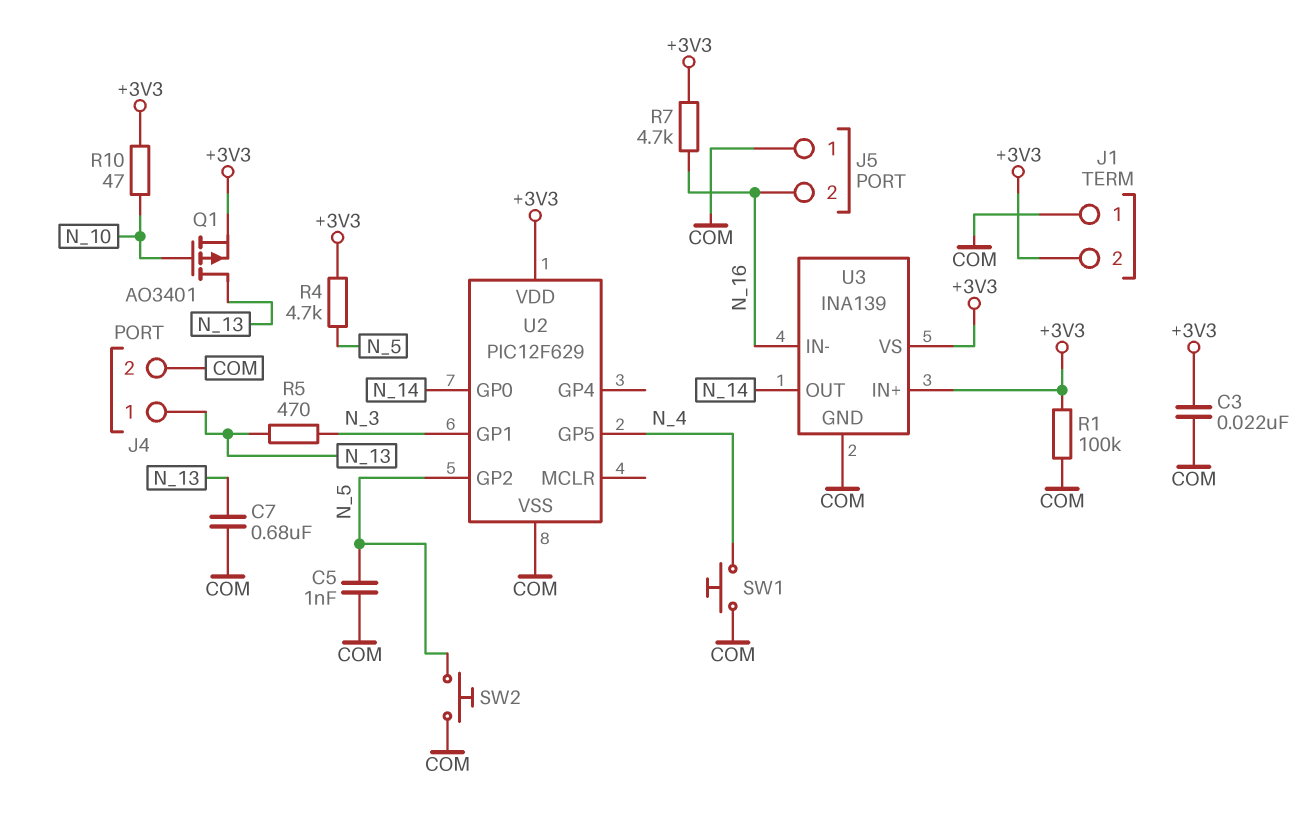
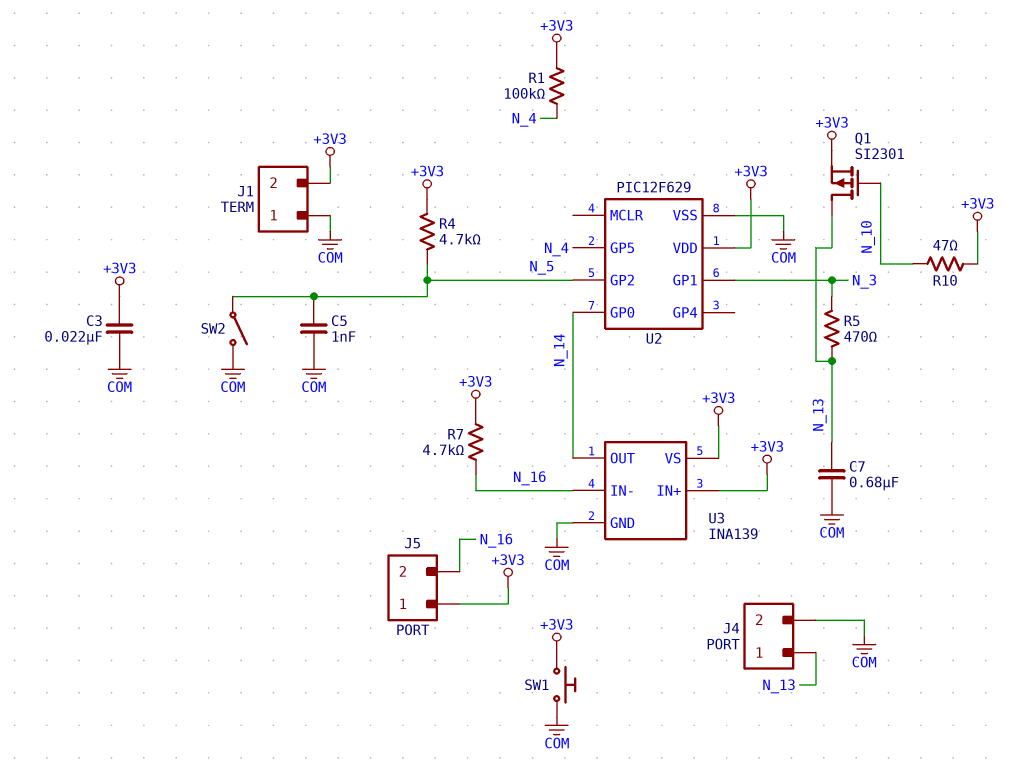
J5 pin 1: COM -> +3V3
Q1: PMOS AO3401 (G N_10, D N_13, S +3V3) -> PMOS SI2301 (G N_10, D N_13, S +3V3)
R1: 100k (+3V3, COM) -> 100k (+3V3, N_4)
SW1: button (COM, N_4) -> button (+3V3, COM)
SW2: button (COM, N_5) -> switch (COM, N_5)

